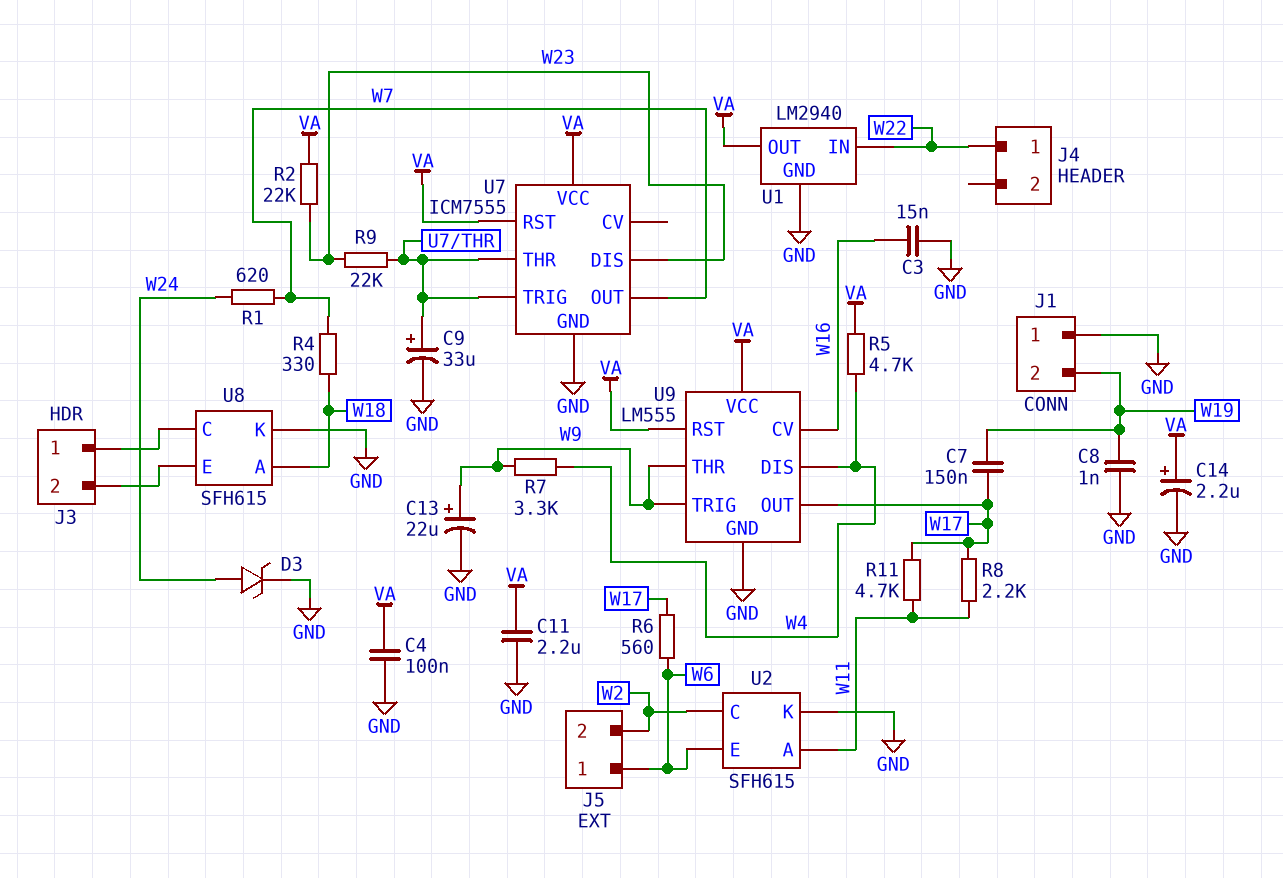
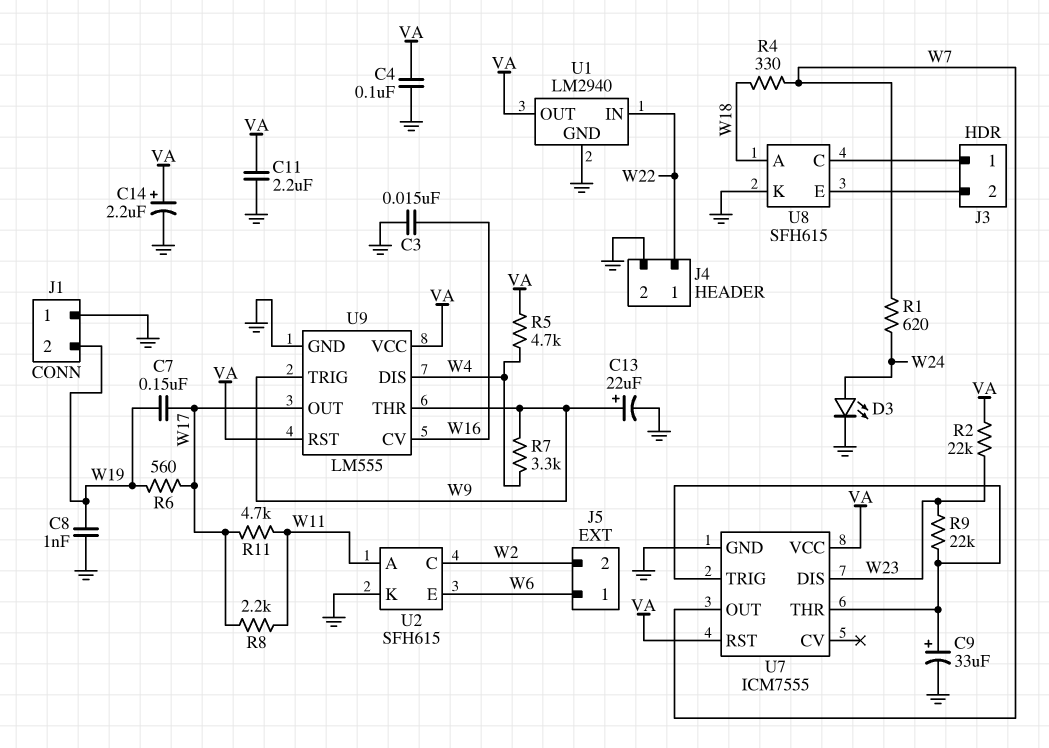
D3: zener (A W24, K GND) -> LED (A W24, K GND)
J4 pin 2: none -> GND
R6: 560 (W6, W17) -> 560 (W17, W19)

